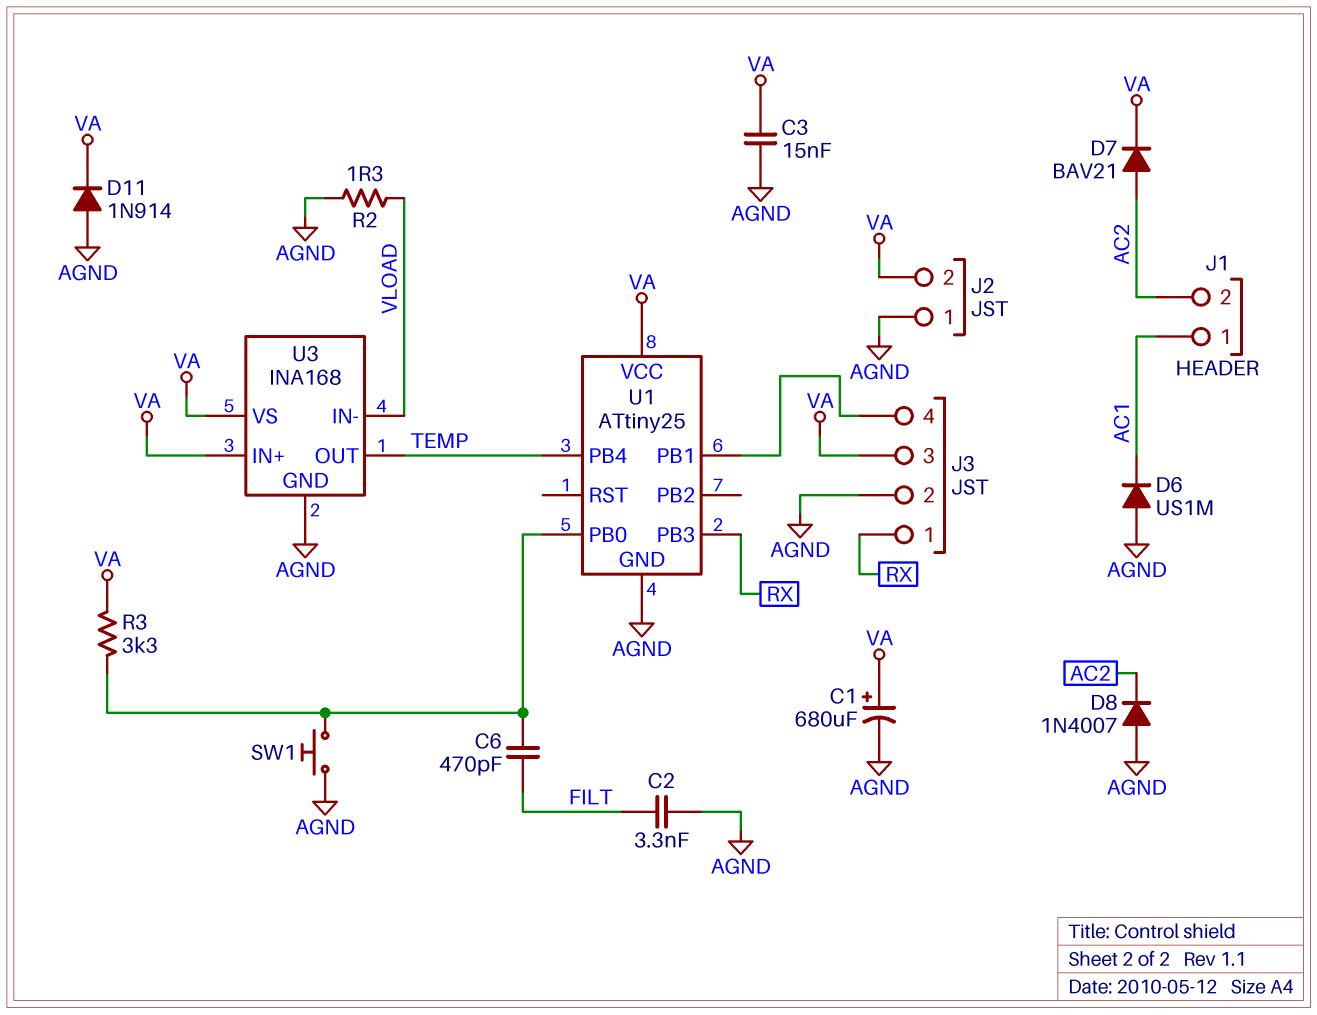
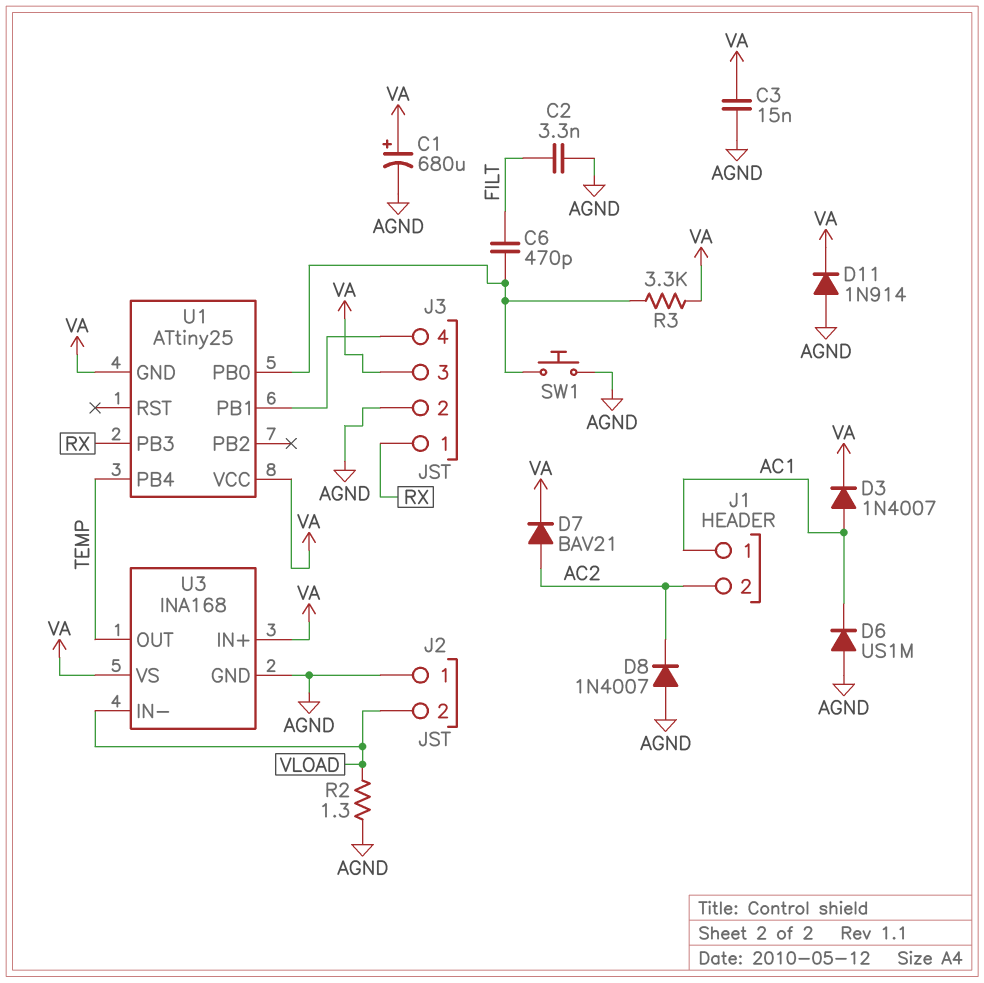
D3: none -> diode 1N4007 (A AC1, K VA)
J2 pin 2: VA -> VLOAD
U1 pin GND: AGND -> VA

